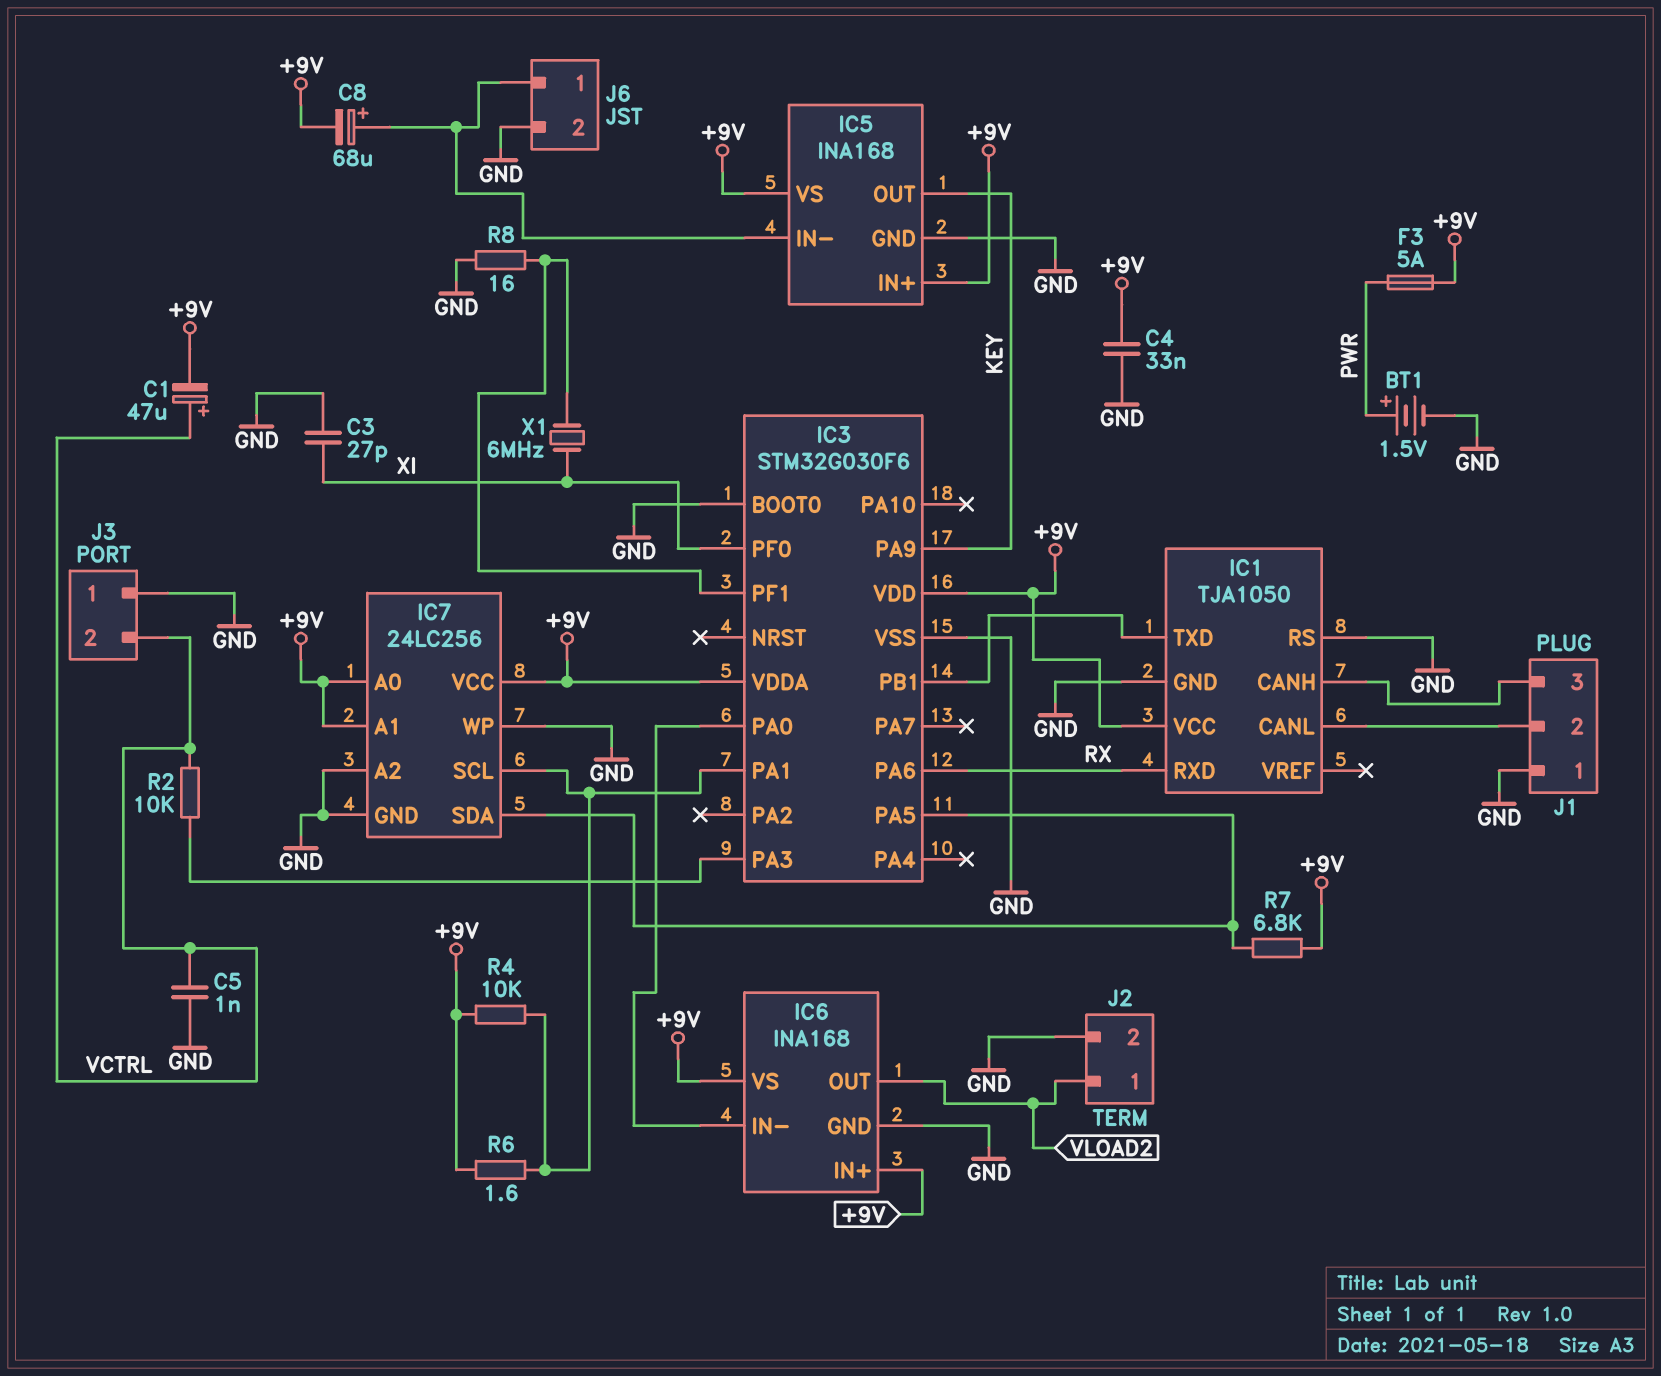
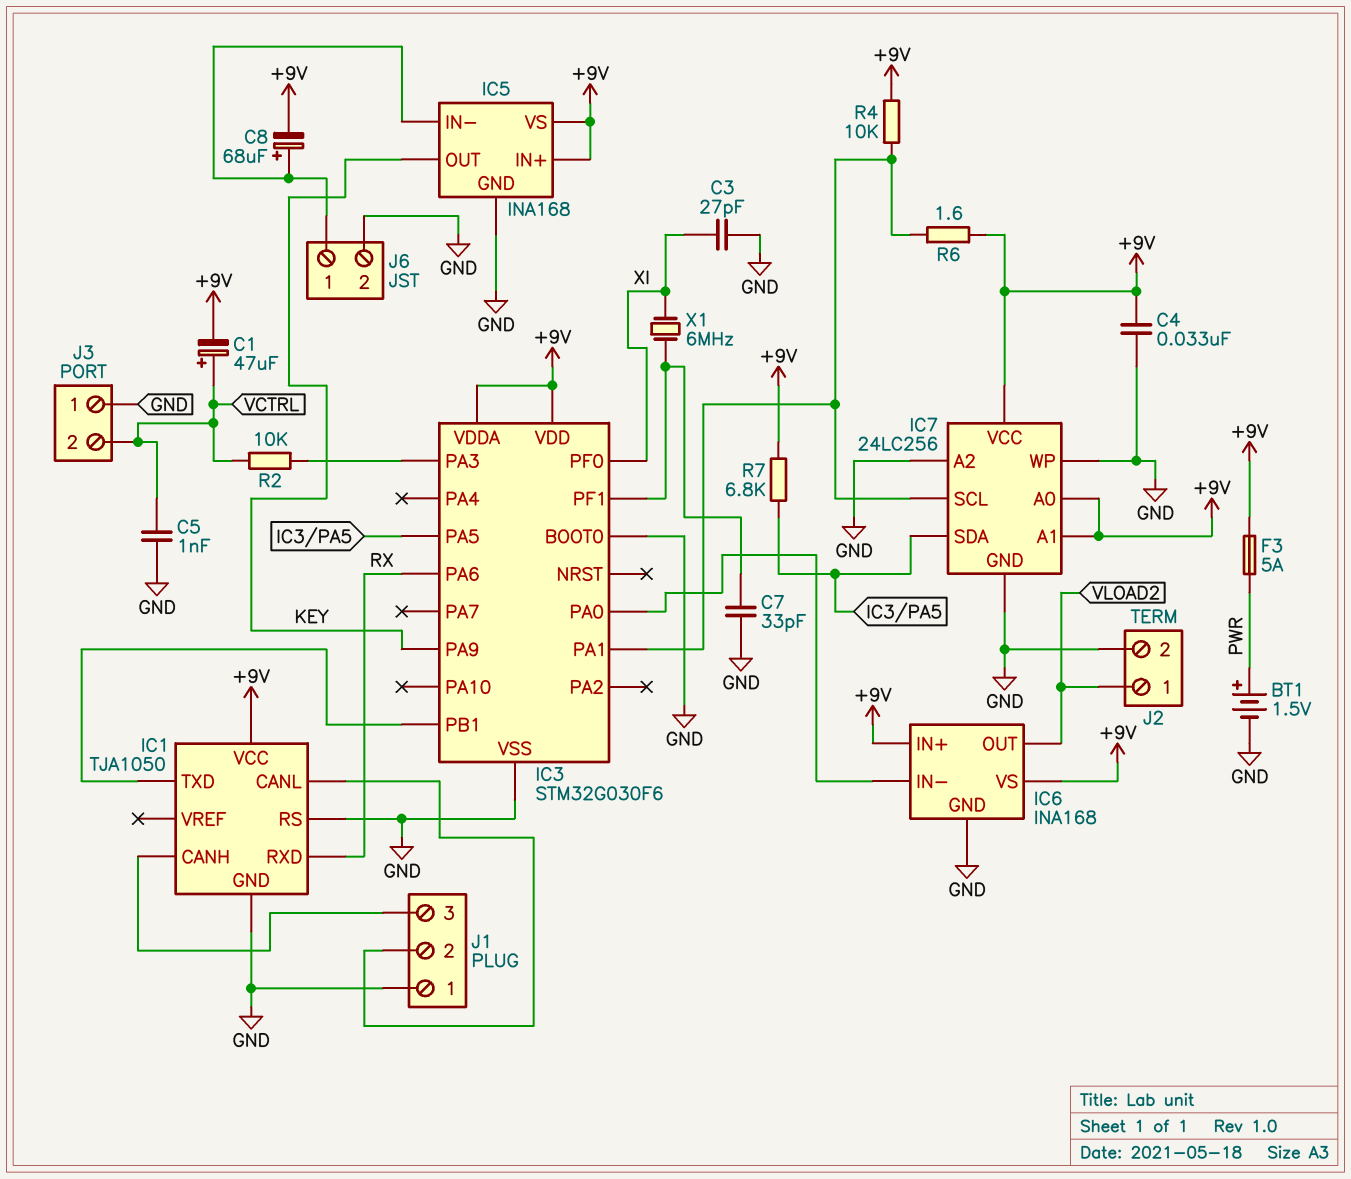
C7: none -> 33pF (GND, IC3/PF1)
R8: 16 (GND, IC3/PF1) -> none

